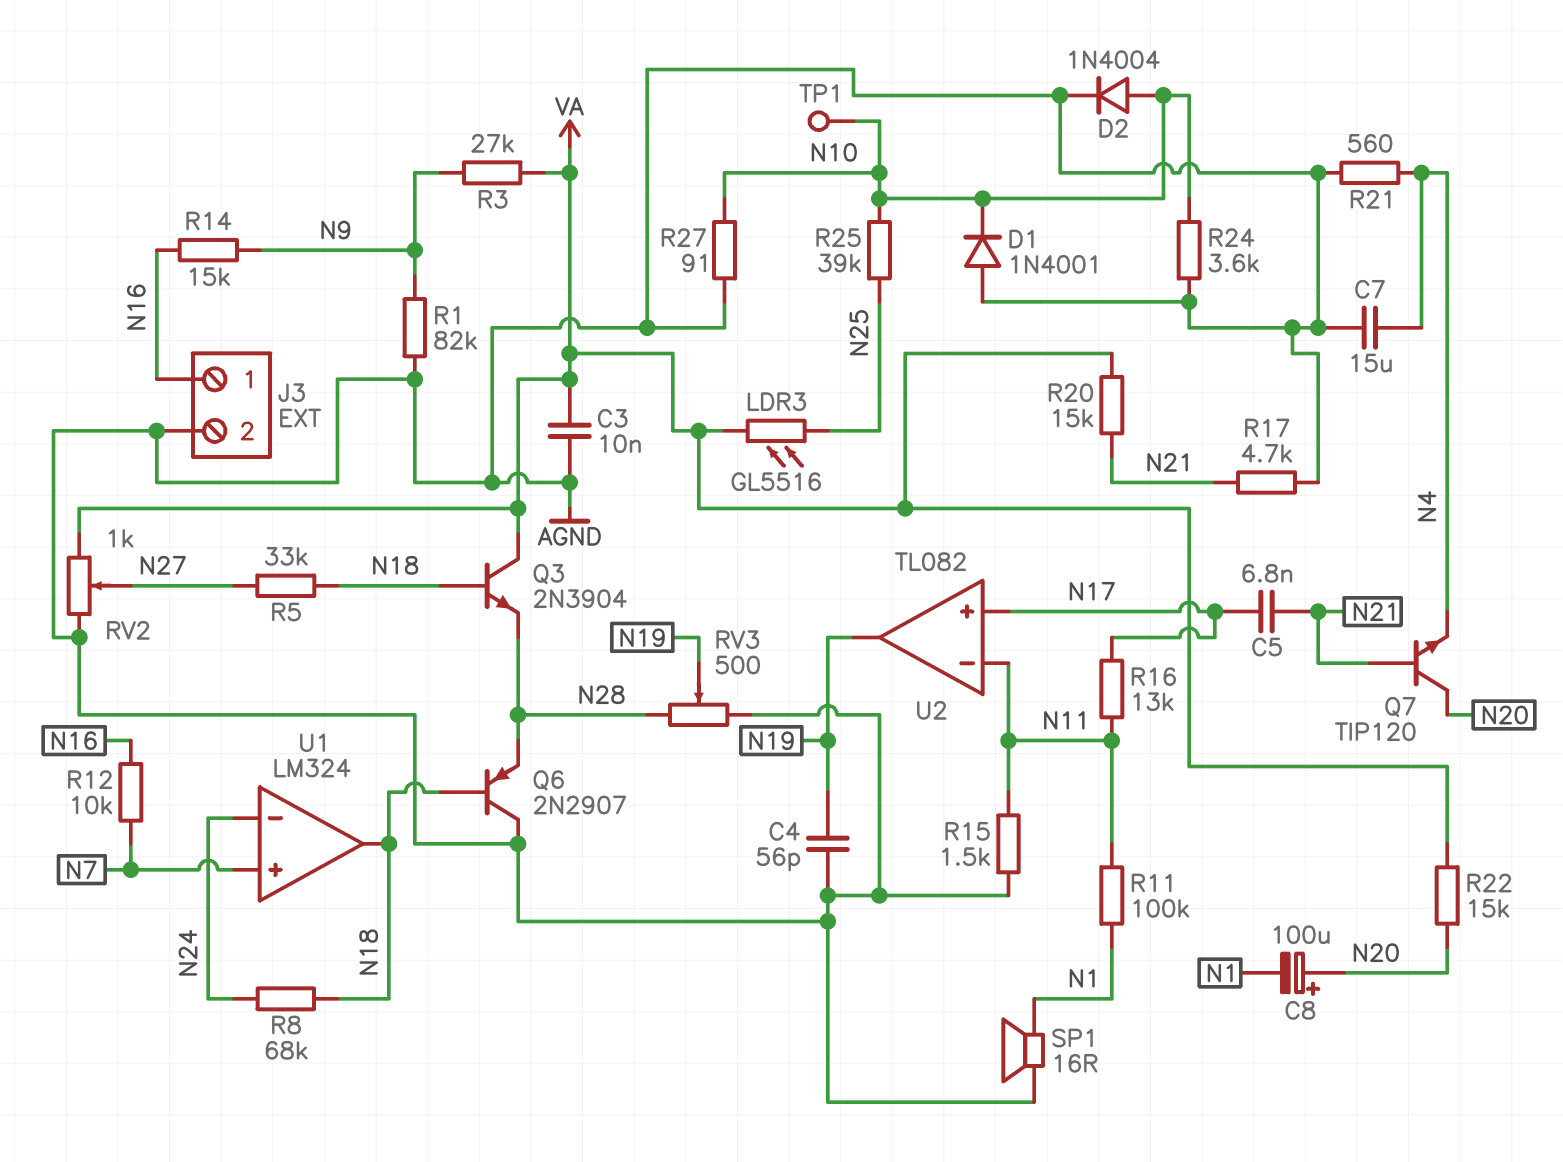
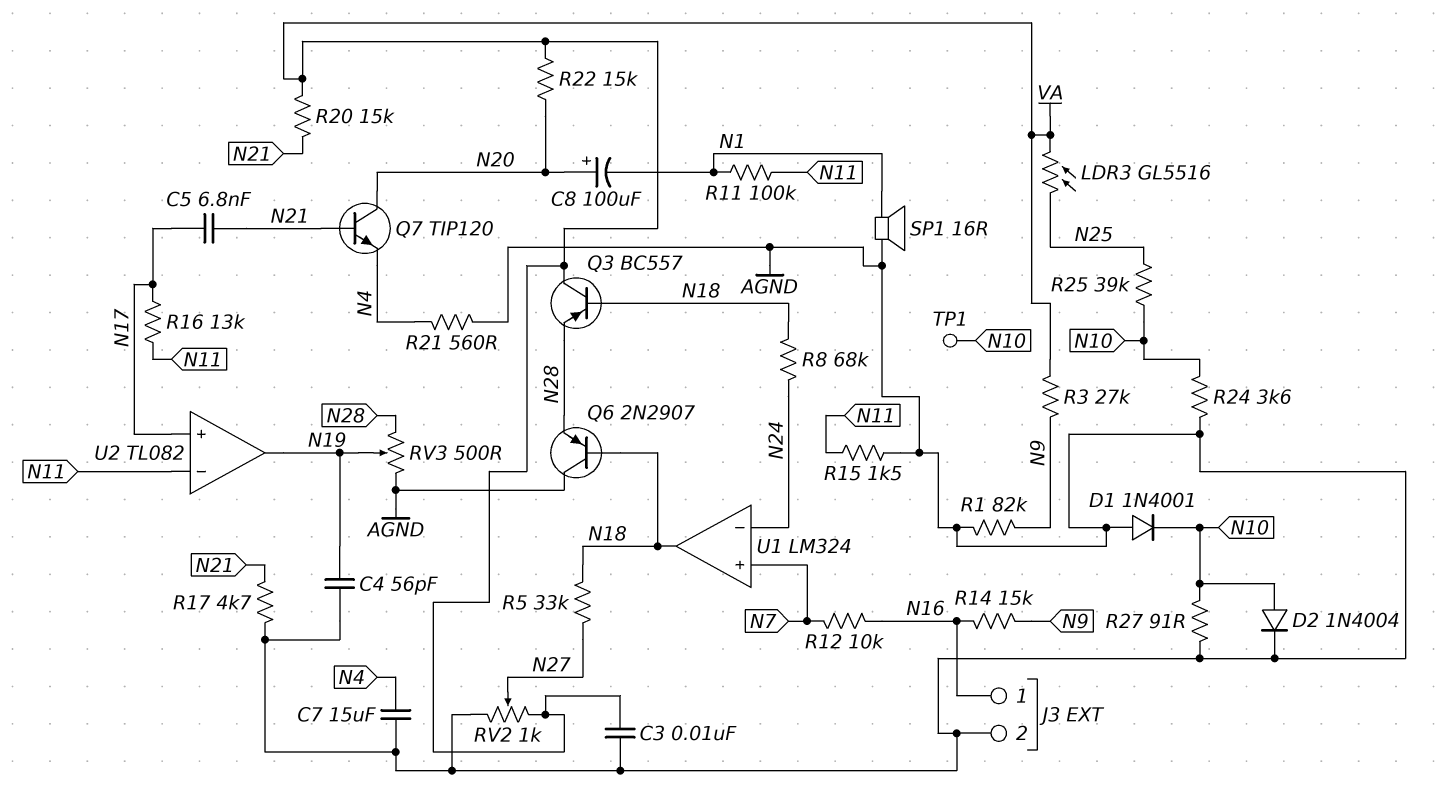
Q3: NPN 2N3904 (B N18, C VA, E N28) -> PNP BC557 (B N18, C VA, E N28)

